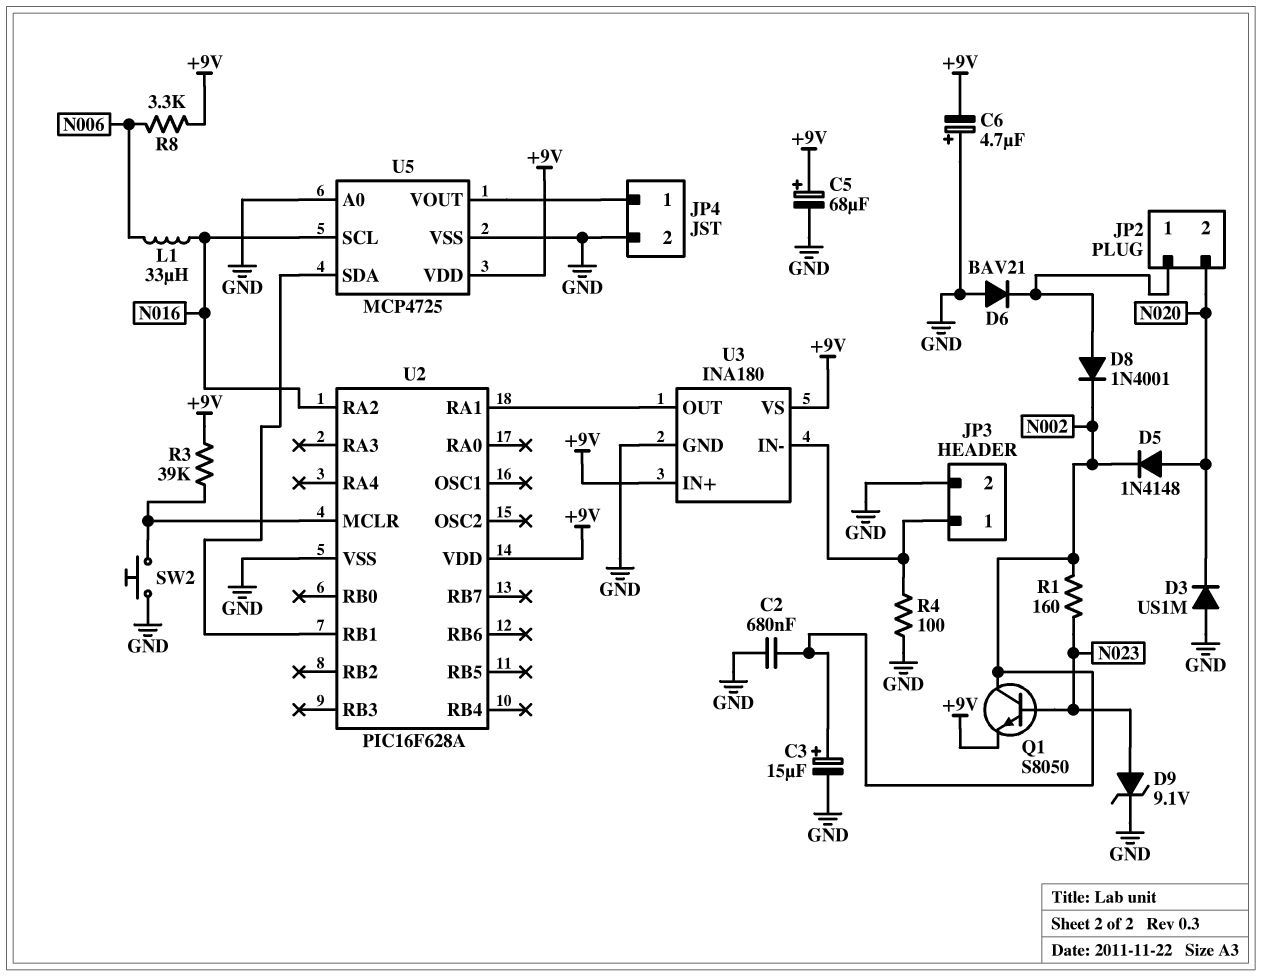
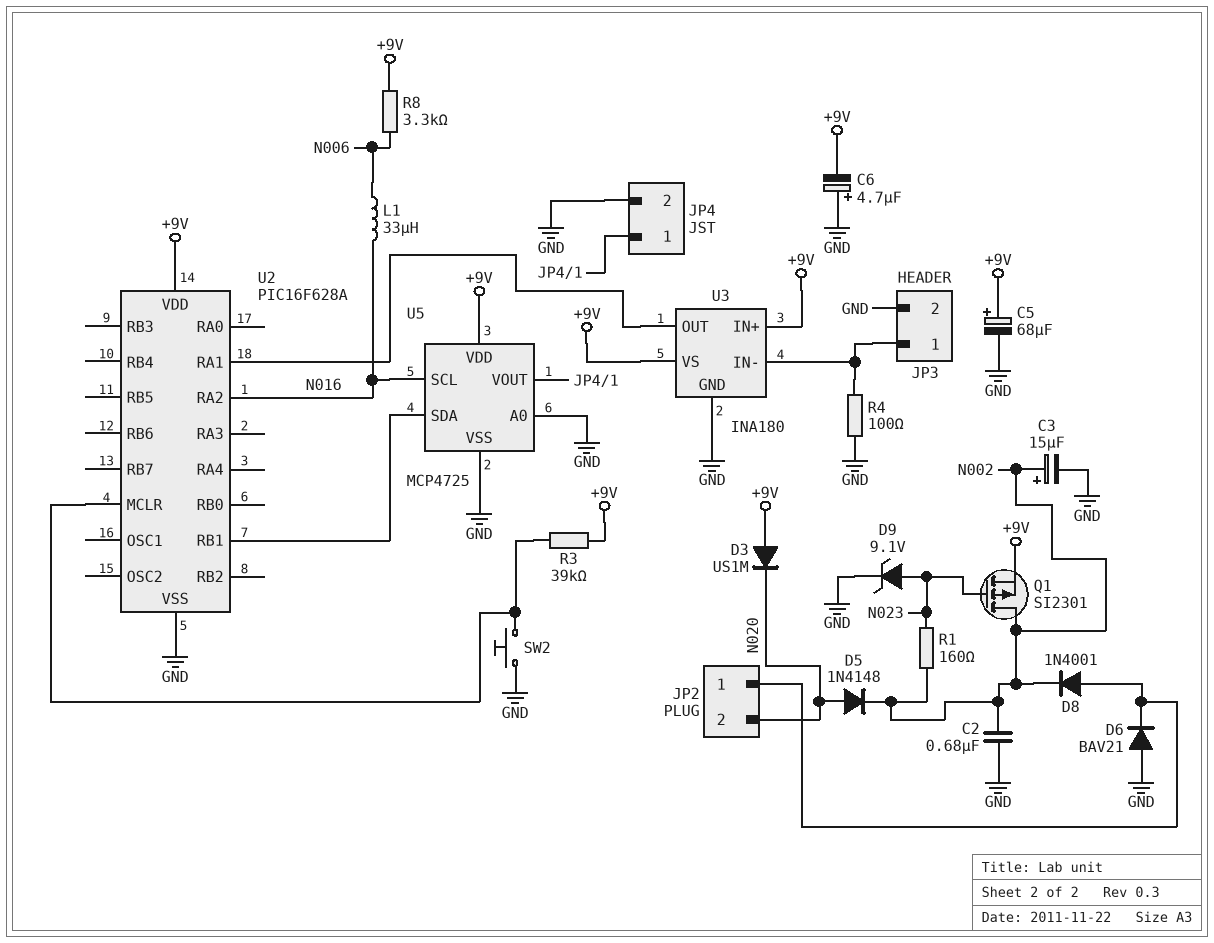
D3: diode US1M (A GND, K N020) -> diode US1M (A +9V, K N020)
Q1: NPN S8050 (B N023, C N002, E +9V) -> PMOS SI2301 (G N023, D N002, S +9V)

